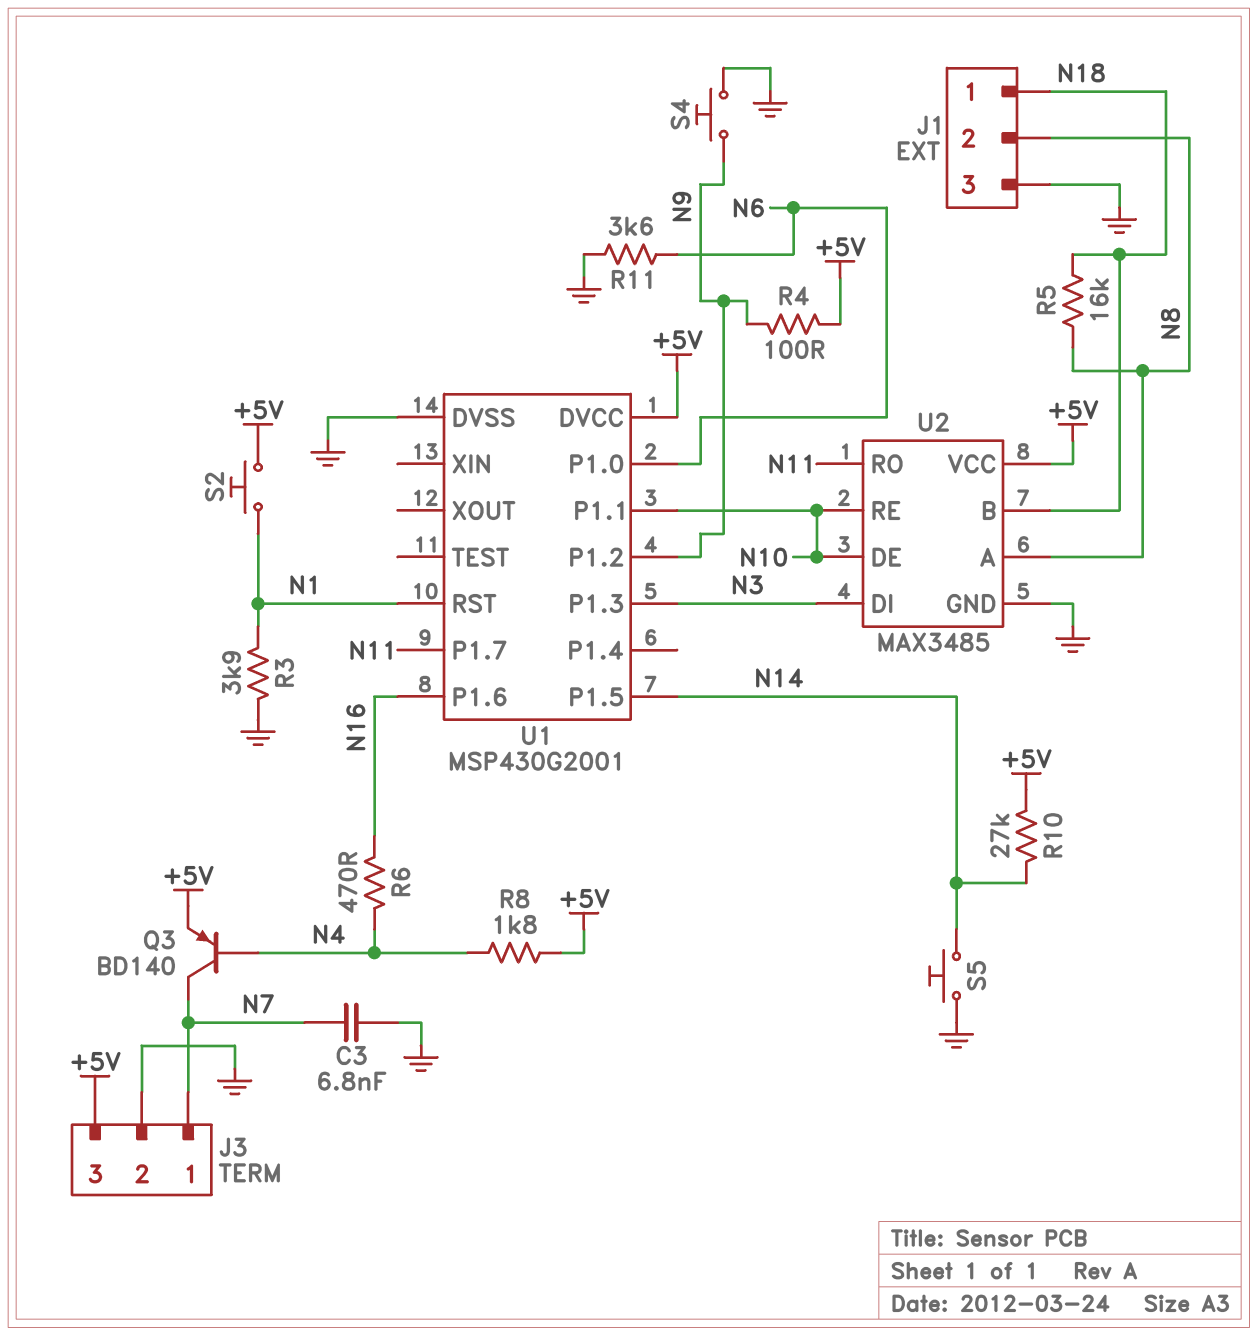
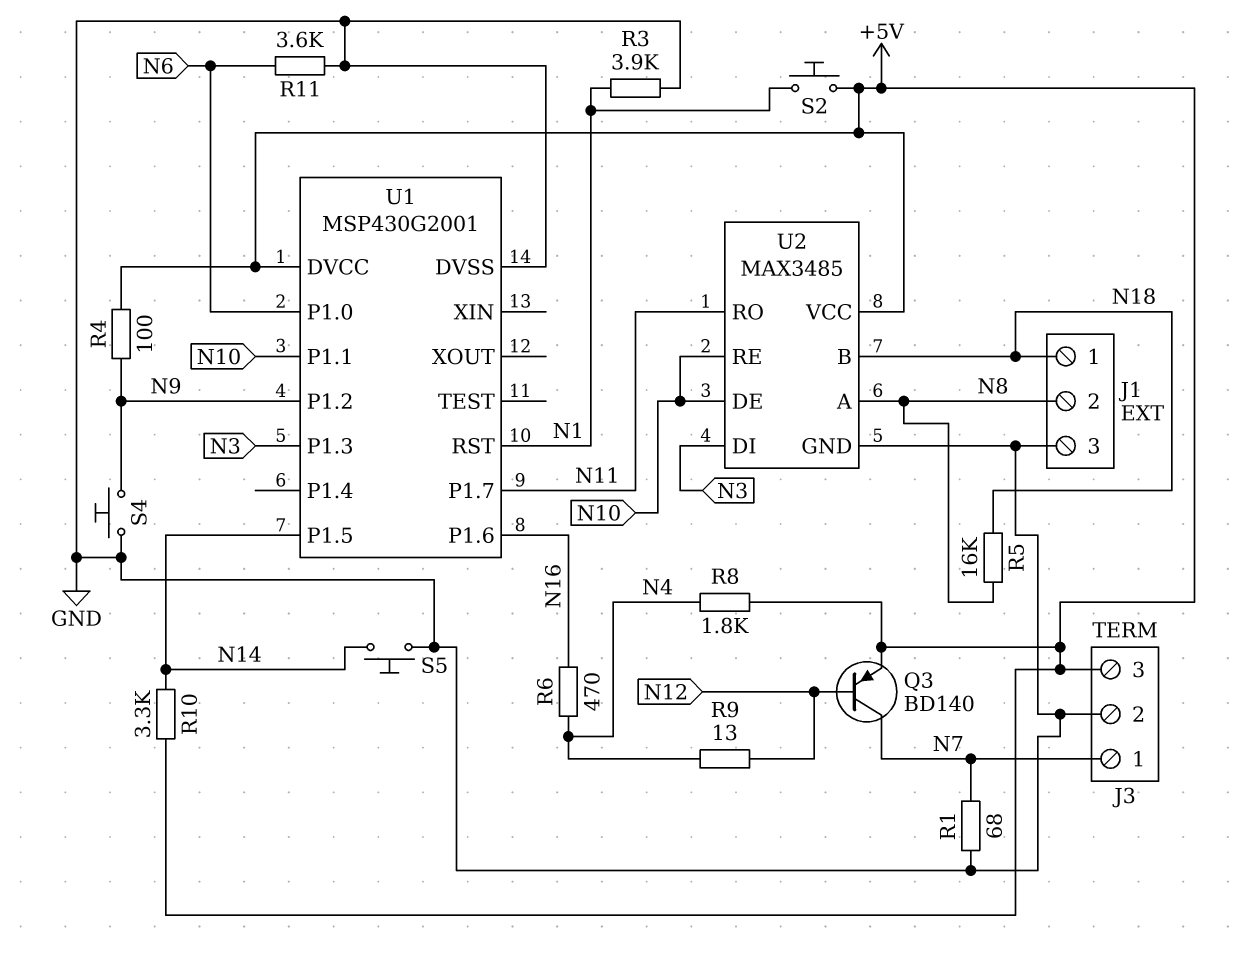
C3: 6.8nF (GND, N7) -> none
Q3: PNP BD140 (B N4, C N7, E +5V) -> PNP BD140 (B N12, C N7, E +5V)
R1: none -> 68 (GND, N7)
R9: none -> 13 (N4, N12)
R10: 27k (+5V, N14) -> 3.3k (+5V, N14)

